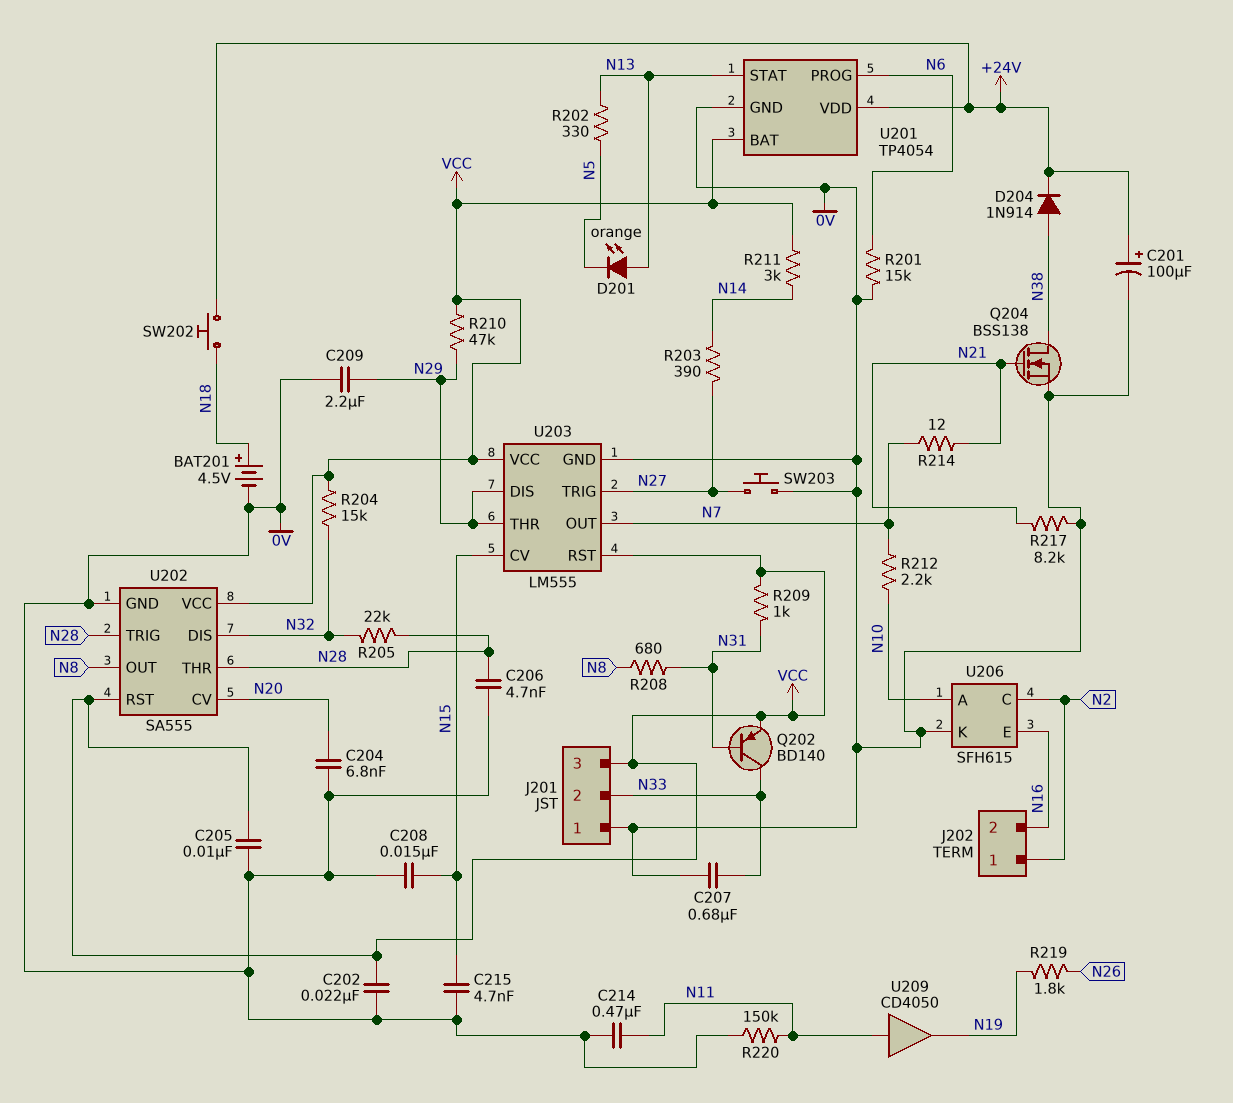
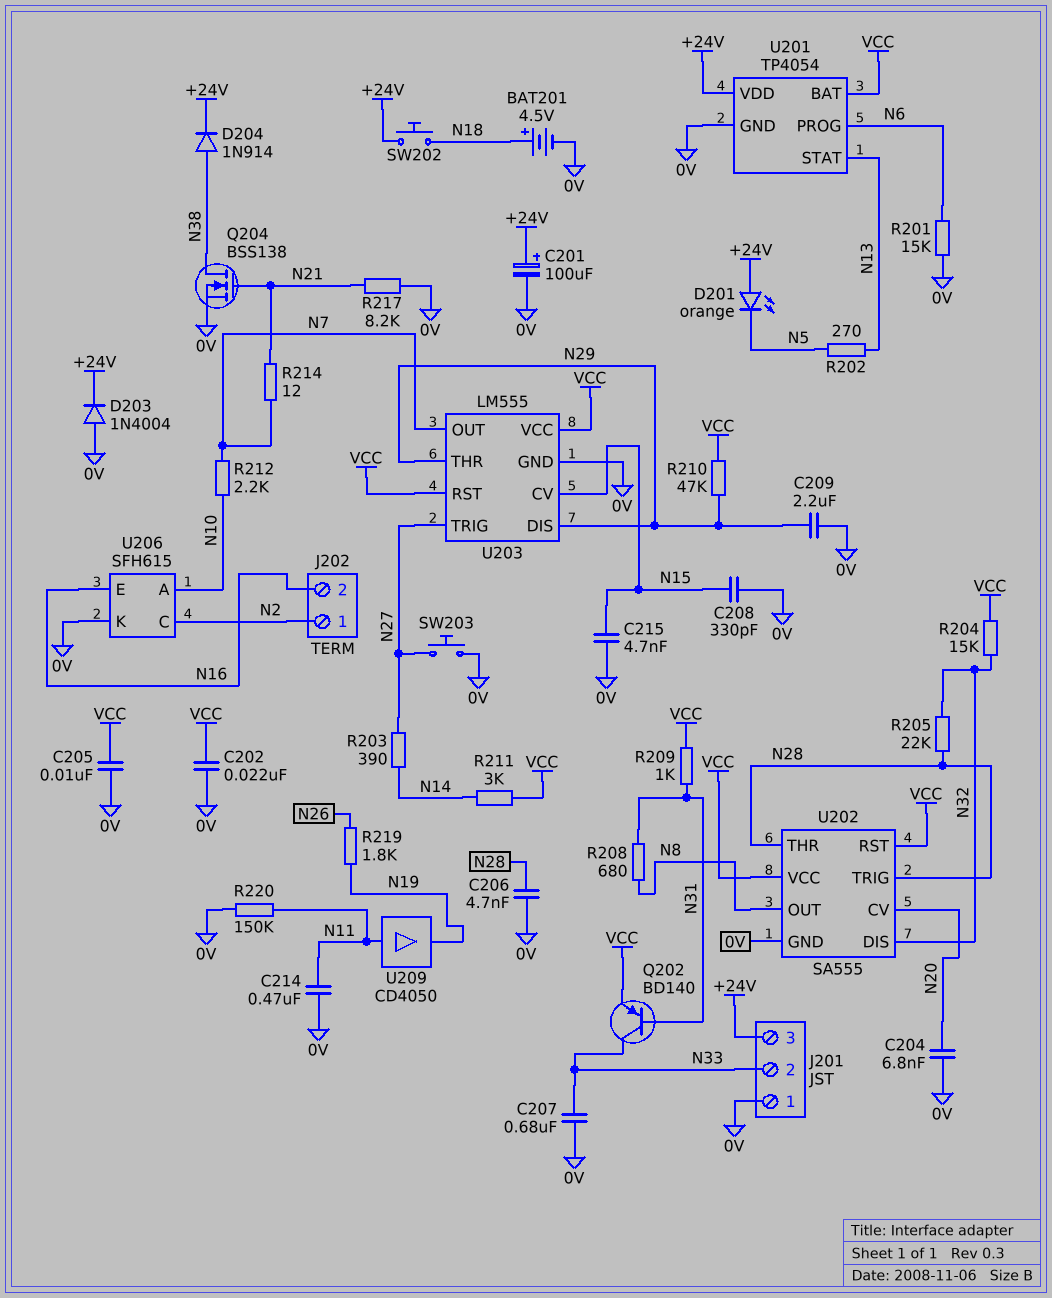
C208: 15nF (0V, N15) -> 330pF (0V, N15)
D201: LED orange (A N13, K N5) -> LED orange (A +24V, K N5)
D203: none -> diode 1N4004 (A 0V, K +24V)
J201 pin 3: VCC -> +24V
R202: 330 (N5, N13) -> 270 (N5, N13)

